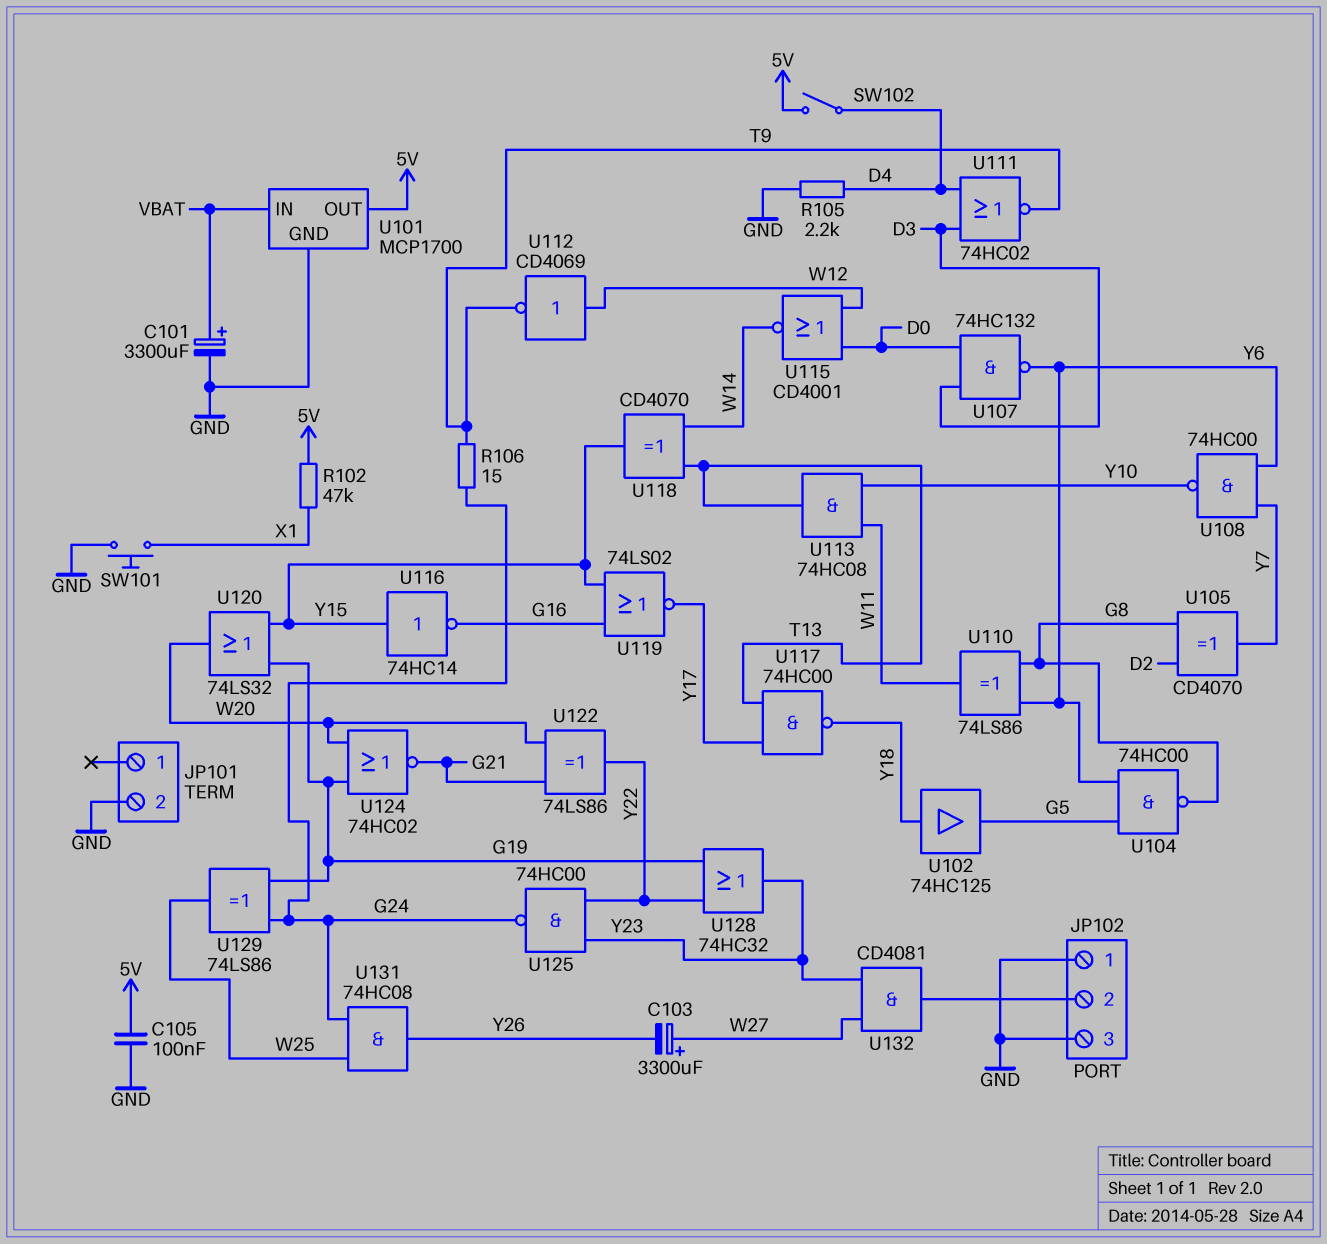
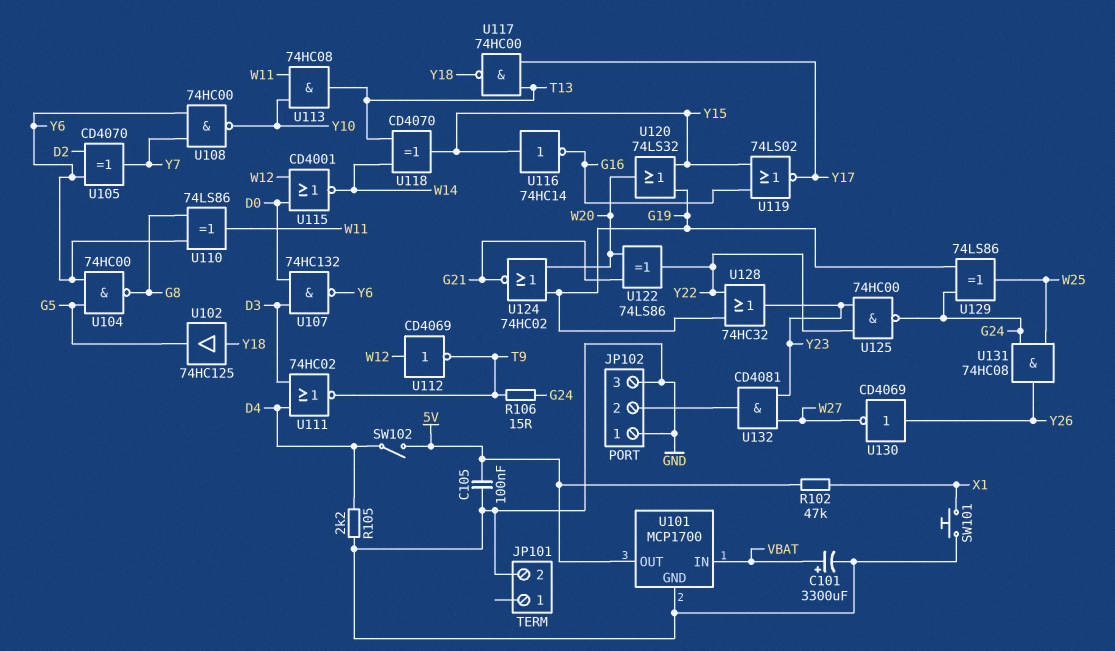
C103: 3300uF (plus W27, minus Y26) -> none
U105: XOR CD4070 (in D2, in G8, out Y7) -> XOR CD4070 (in D2, in Y6, out Y7)
U130: none -> NOT CD4069 (in Y26, out W27)

